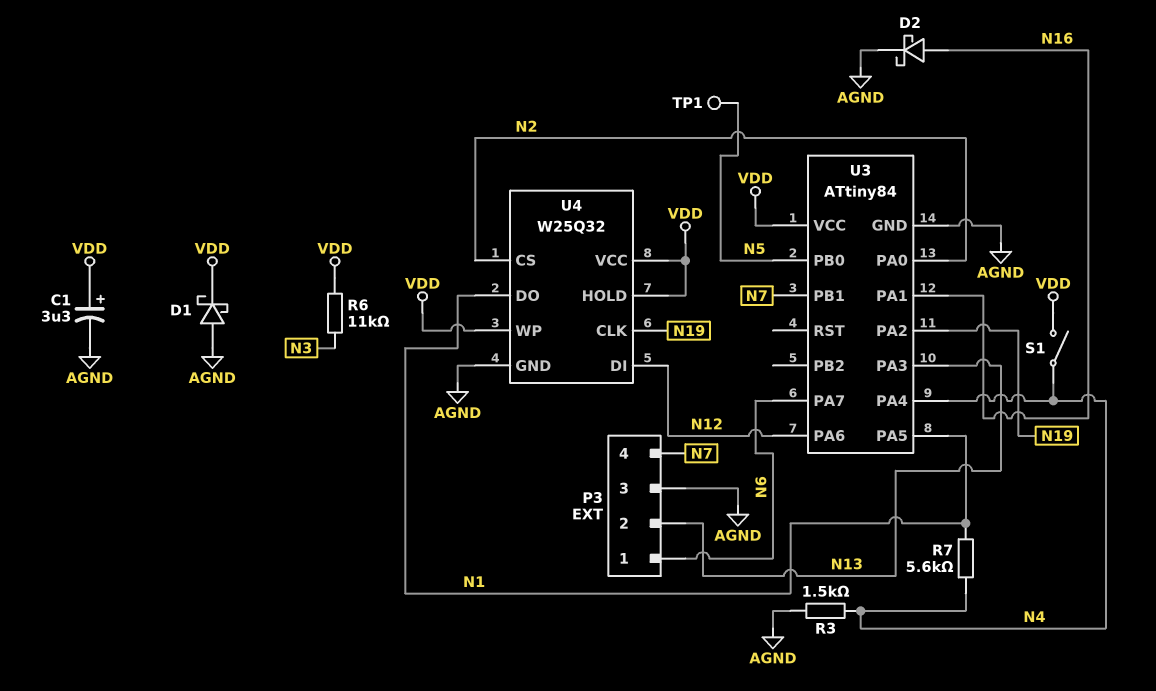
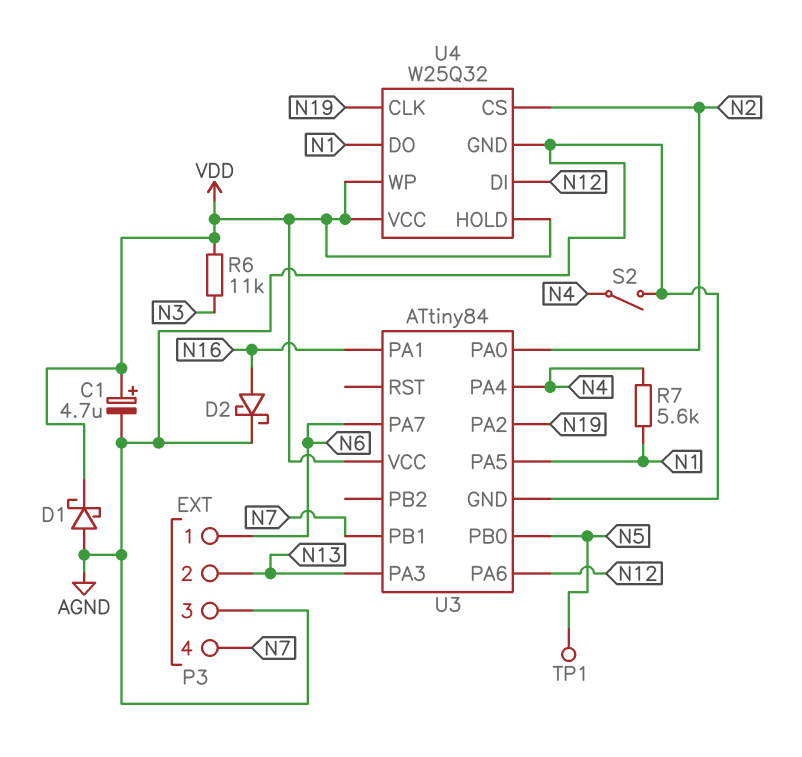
C1: 3.3uF (plus VDD, minus AGND) -> 4.7uF (plus VDD, minus AGND)
R3: 1.5k (AGND, N4) -> none
S1: switch (N4, VDD) -> none
S2: none -> switch (AGND, N4)

